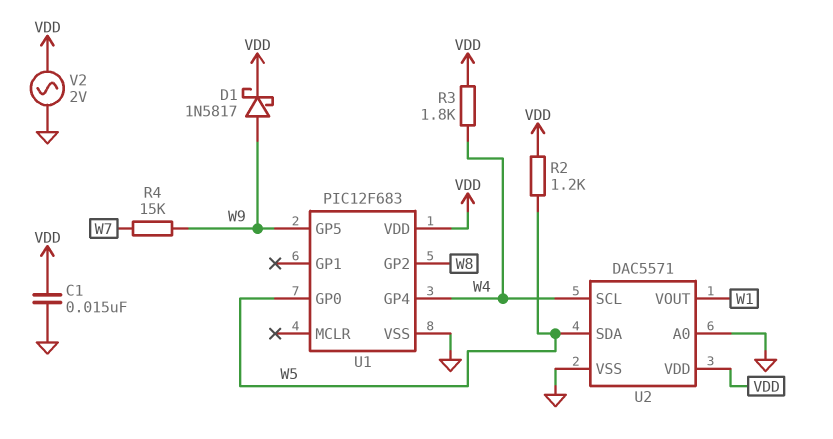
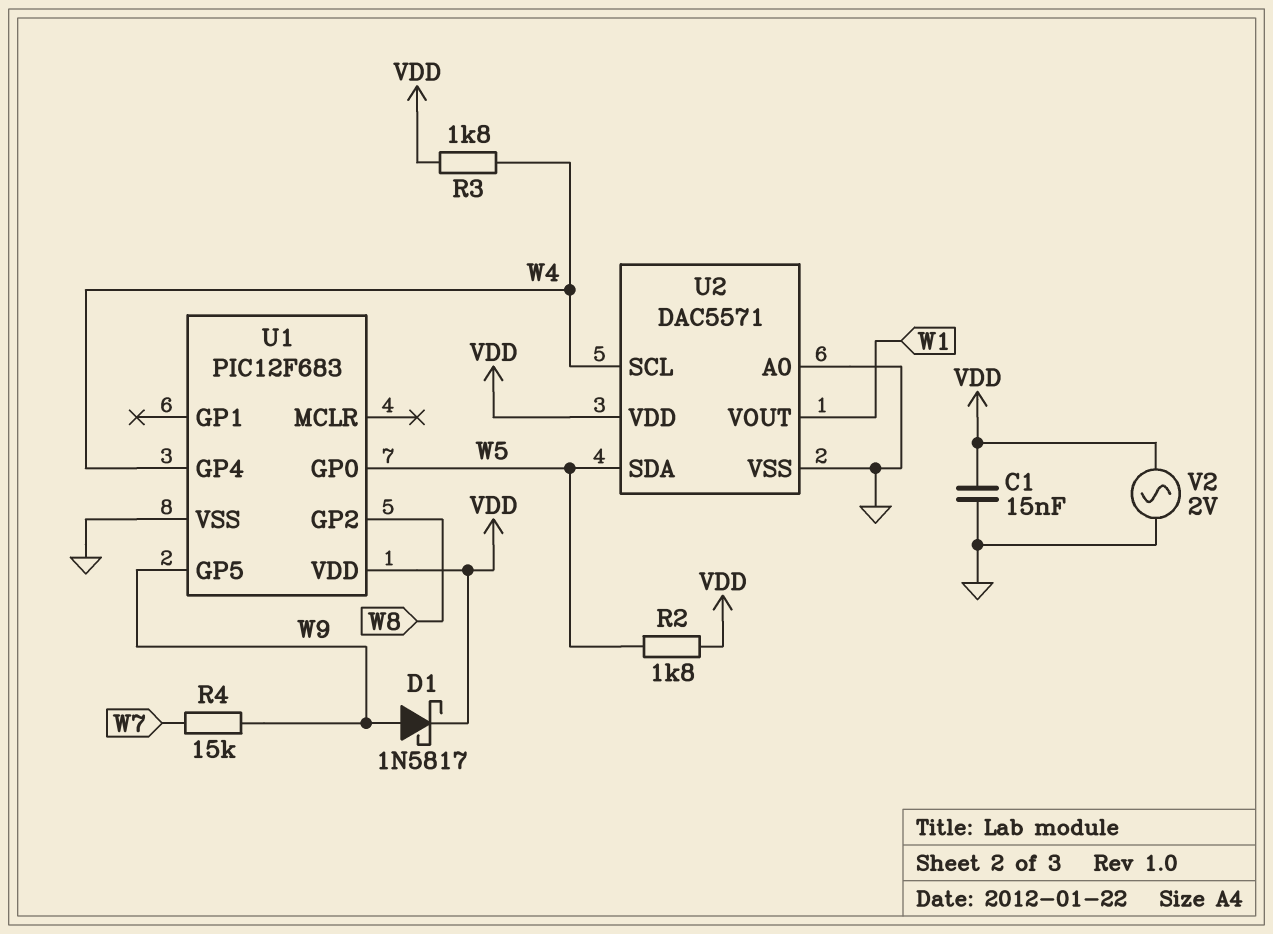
R2: 1.2k (VDD, W5) -> 1.8k (VDD, W5)

